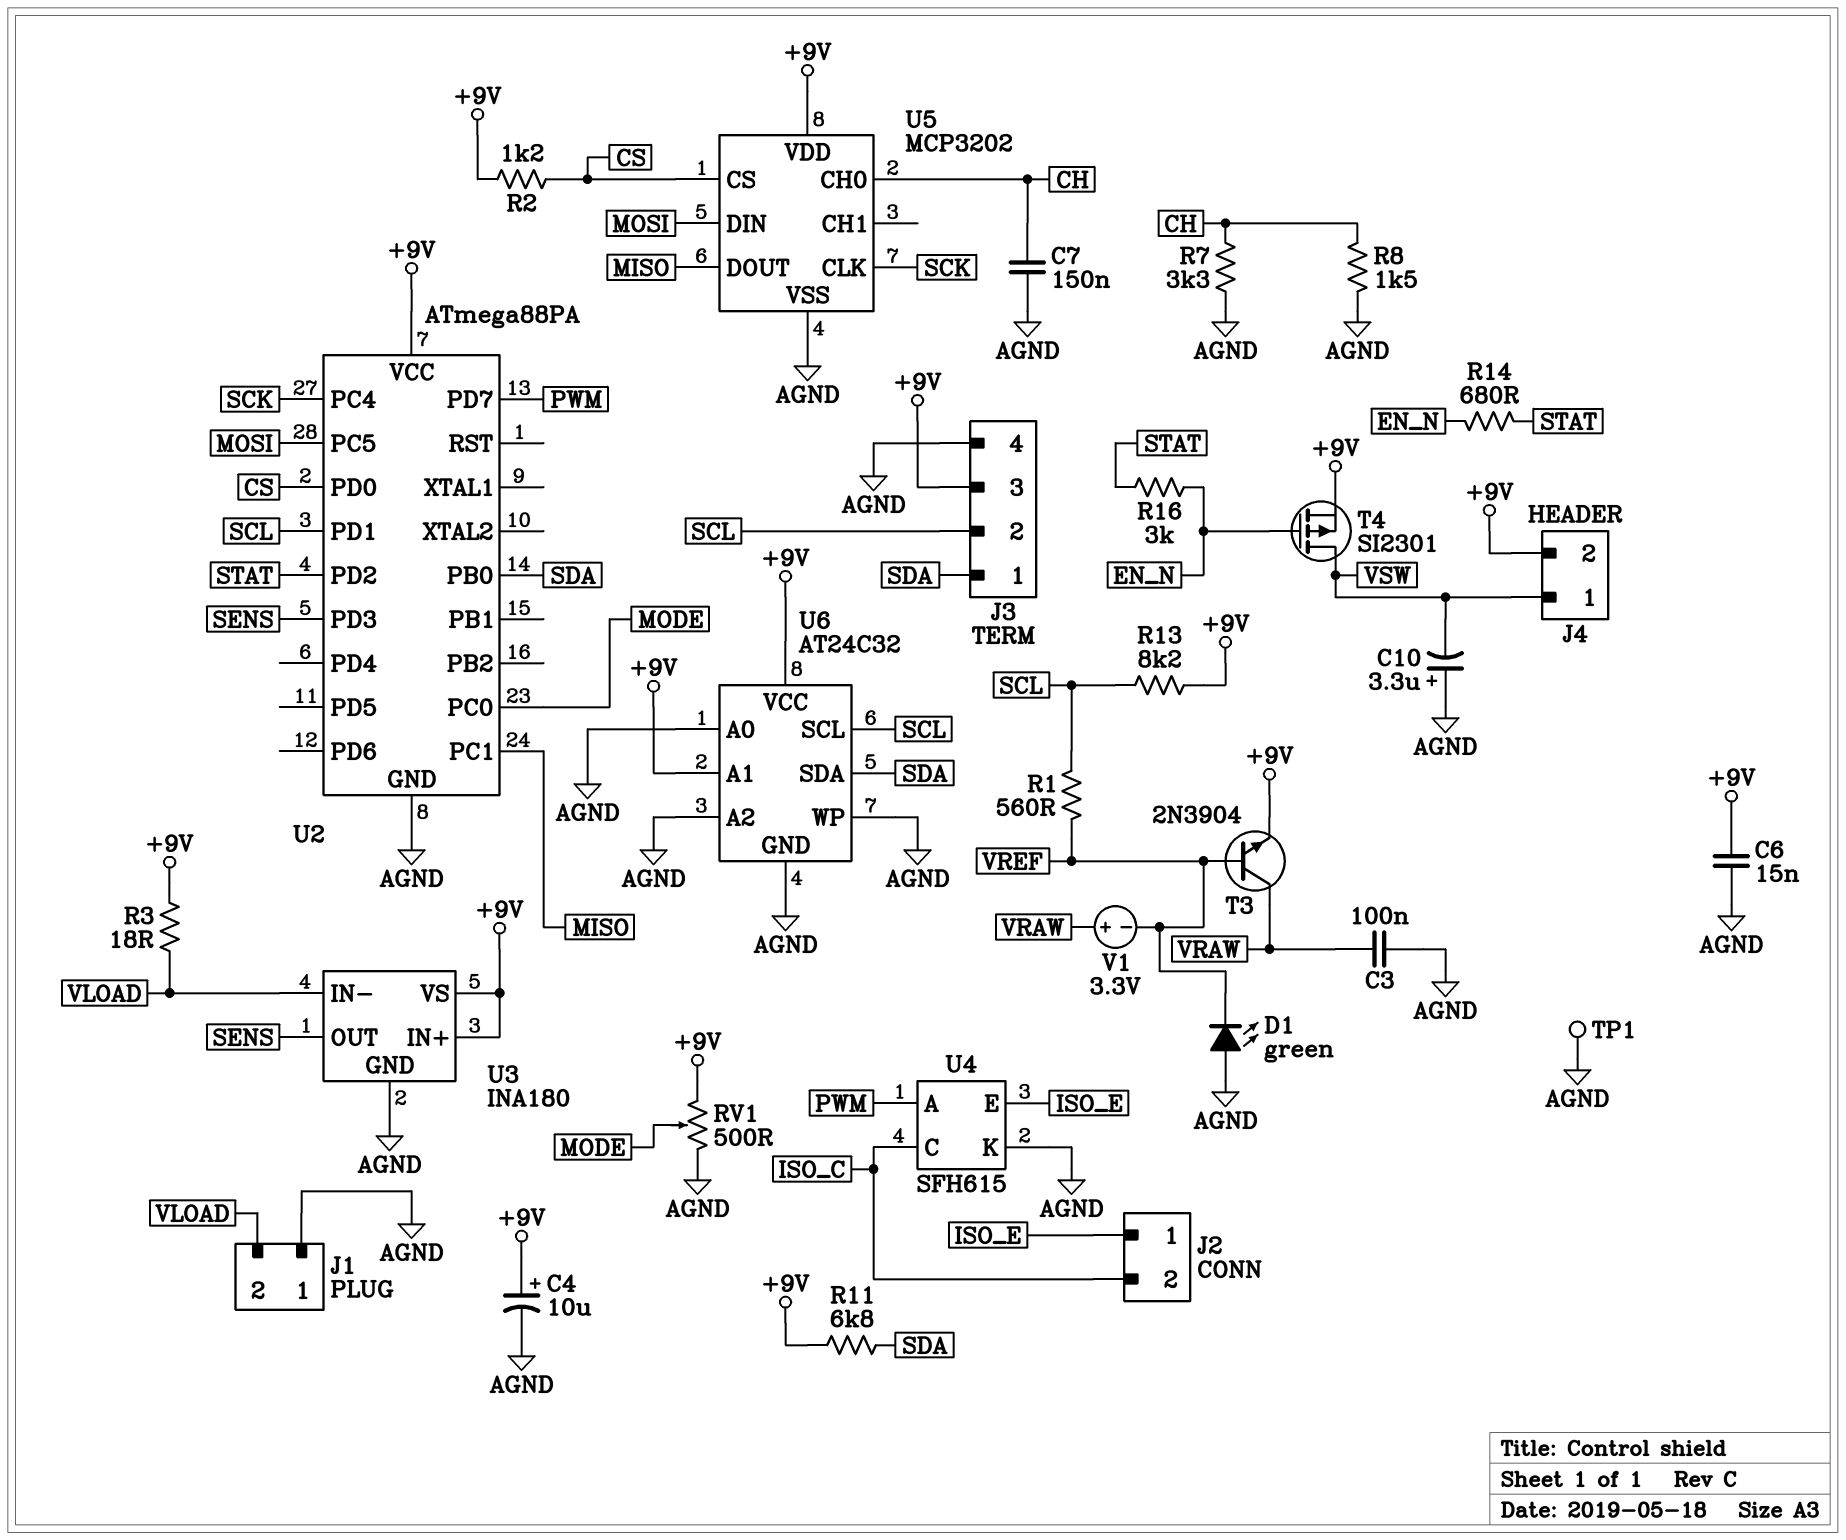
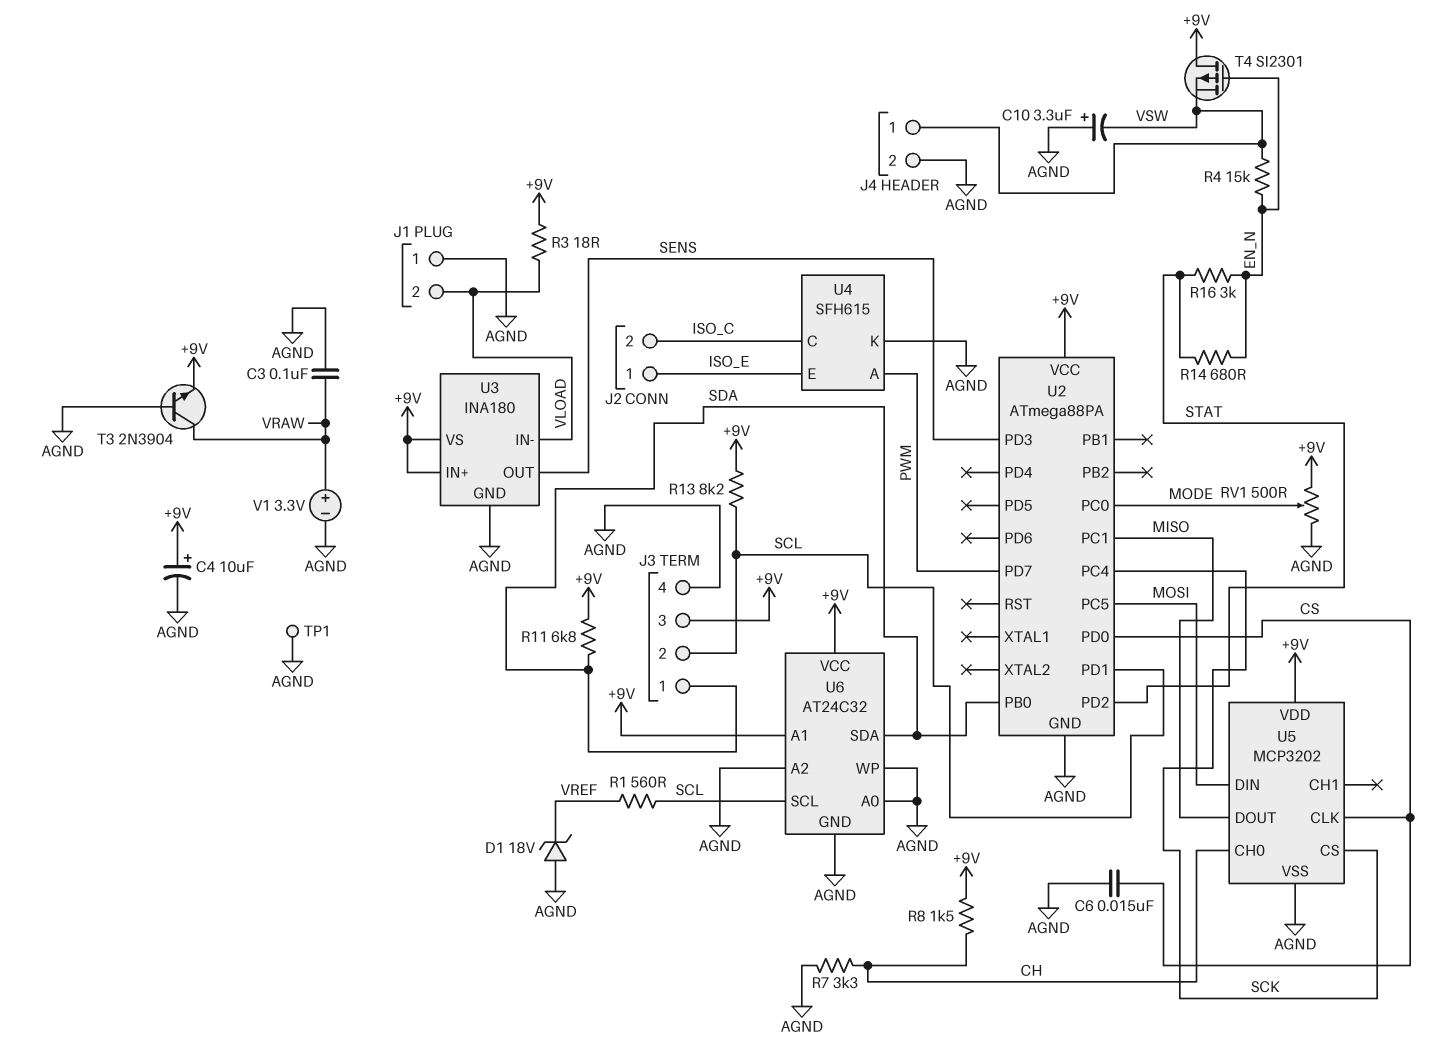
C6: 15nF (+9V, AGND) -> 15nF (AGND, CS)
C7: 150nF (AGND, CH) -> none
D1: LED green (A AGND, K VREF) -> zener 18V (A AGND, K VREF)
J4 pin 2: +9V -> AGND
R2: 1.2k (+9V, CS) -> none
R4: none -> 15k (EN_N, VSW)
R8: 1.5k (AGND, CH) -> 1.5k (+9V, CH)
T3: NPN 2N3904 (B VREF, C VRAW, E +9V) -> NPN 2N3904 (B AGND, C VRAW, E +9V)
T4: PMOS SI2301 (G EN_N, D VSW, S +9V) -> PMOS SI2301 (G EN_N, D +9V, S VSW)
U5 pin CLK: SCK -> CS
U5 pin CS: CS -> SCK
V1: 3.3V (plus VRAW, minus VREF) -> 3.3V (plus VRAW, minus AGND)

